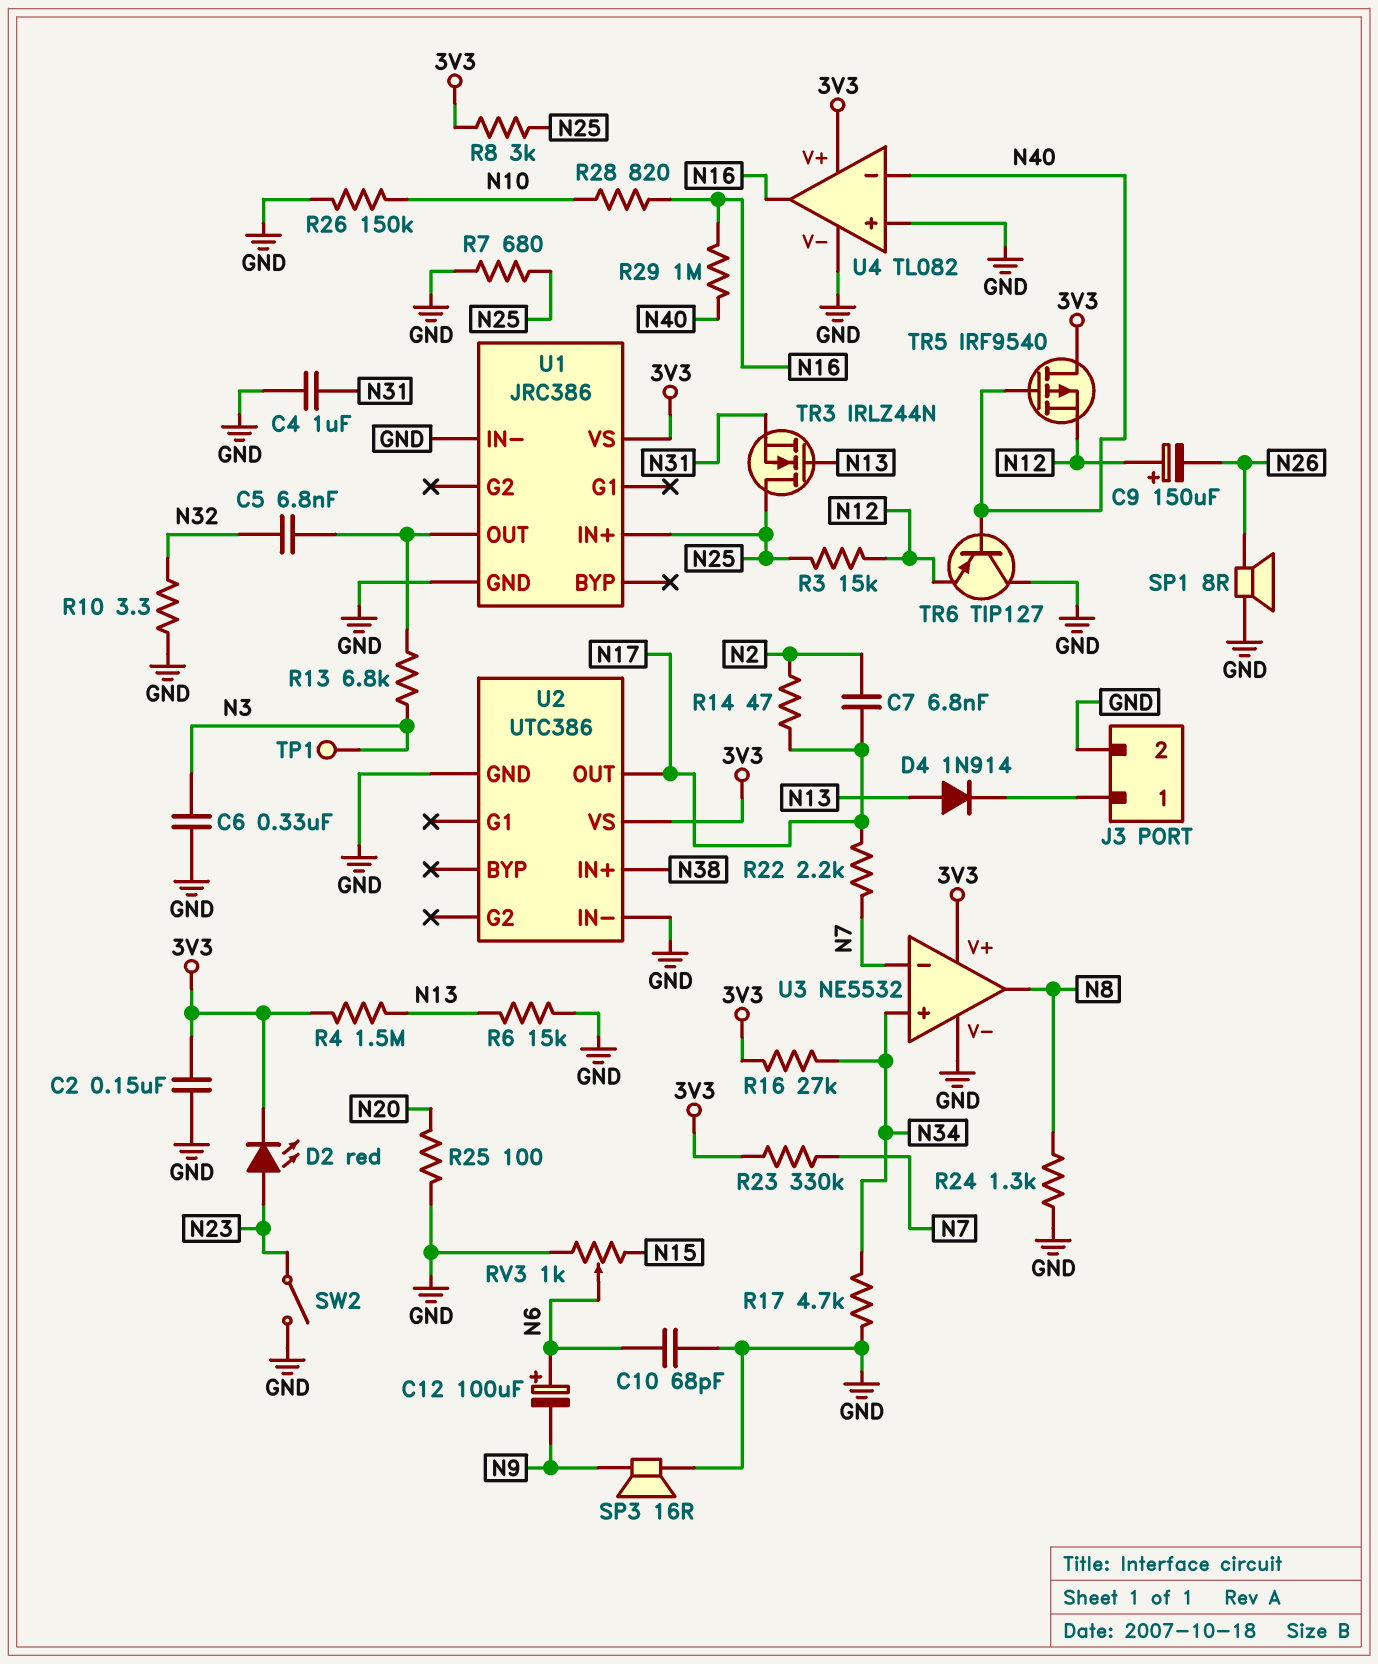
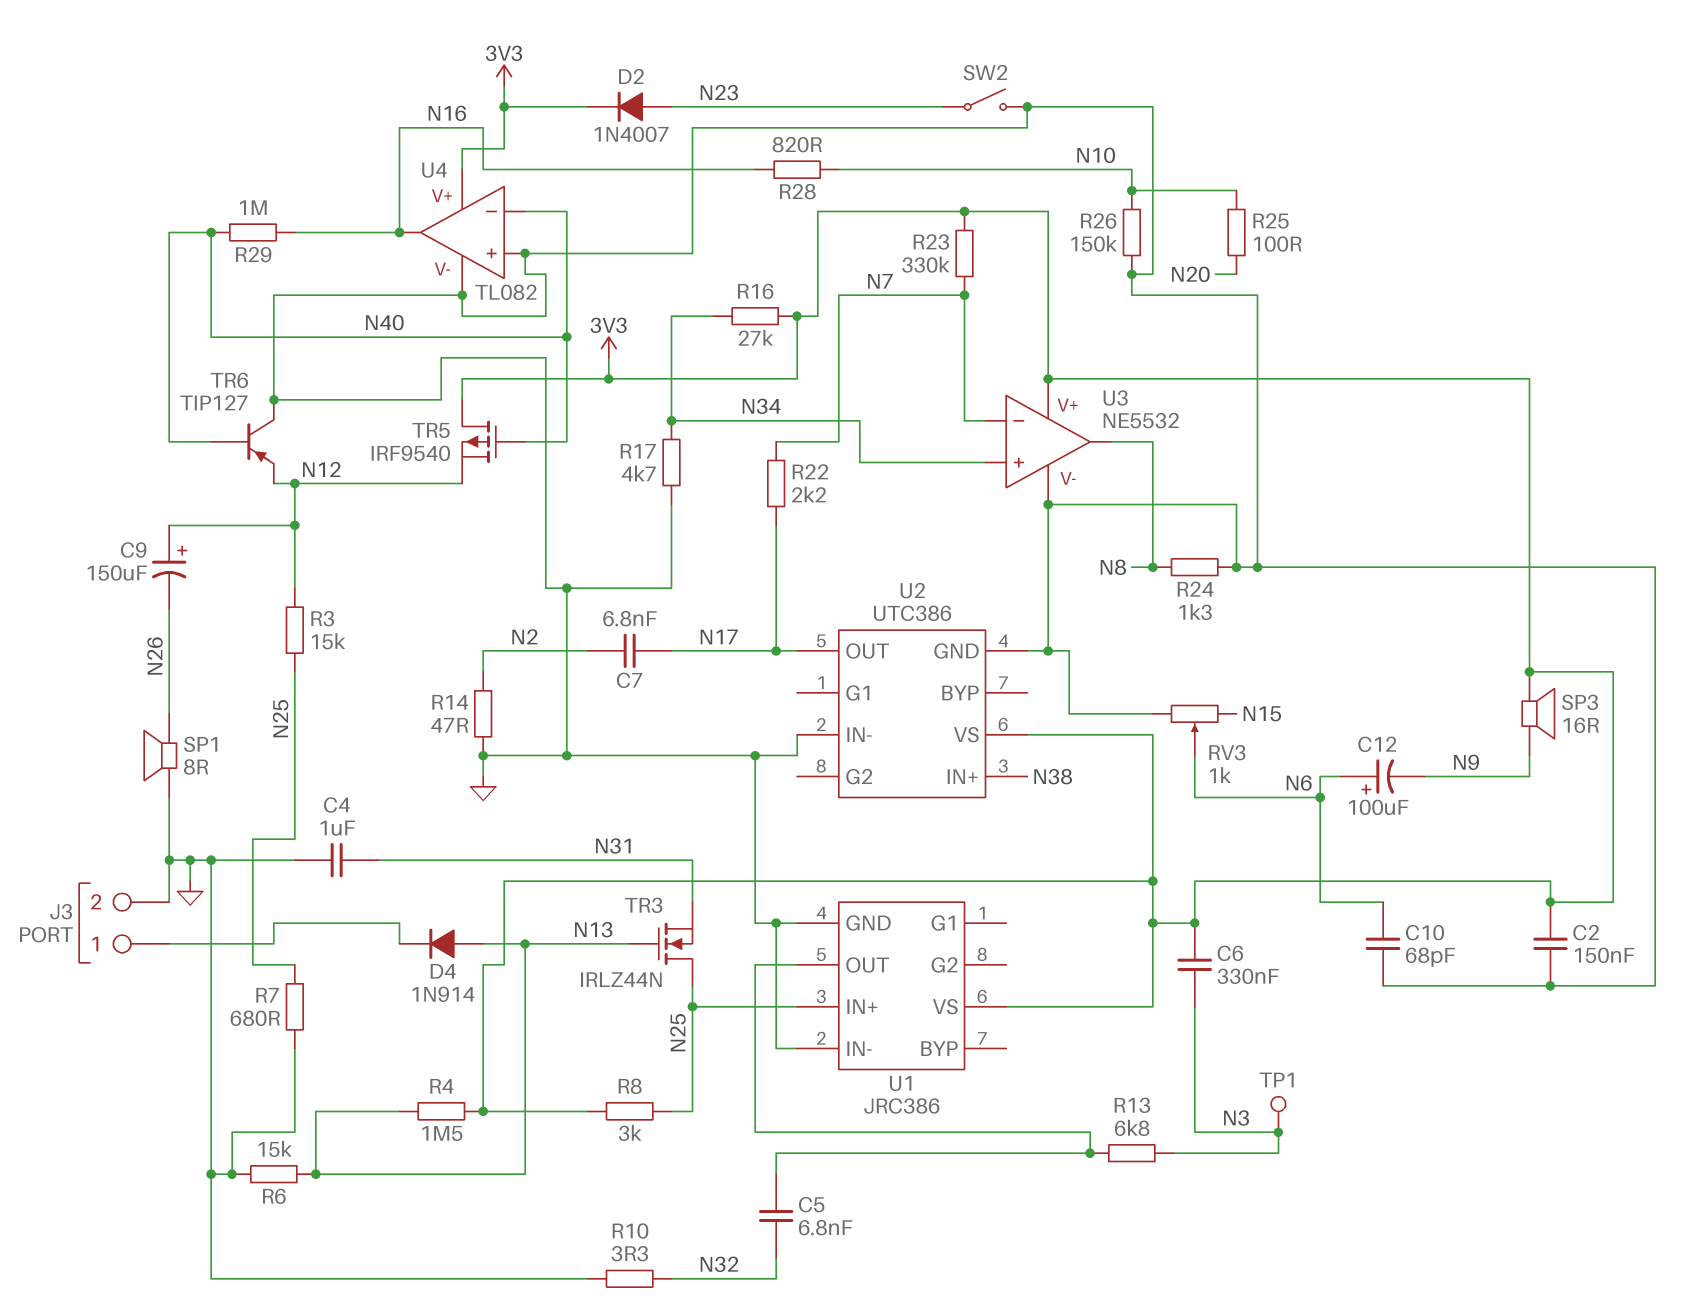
C6: 330nF (GND, N3) -> 330nF (3V3, N3)
D2: LED red (A N23, K 3V3) -> diode 1N4007 (A N23, K 3V3)
R14: 47 (N2, N17) -> 47 (GND, N2)
R25: 100 (GND, N20) -> 100 (N10, N20)
SP3: speaker 16R (GND, N9) -> speaker 16R (3V3, N9)

